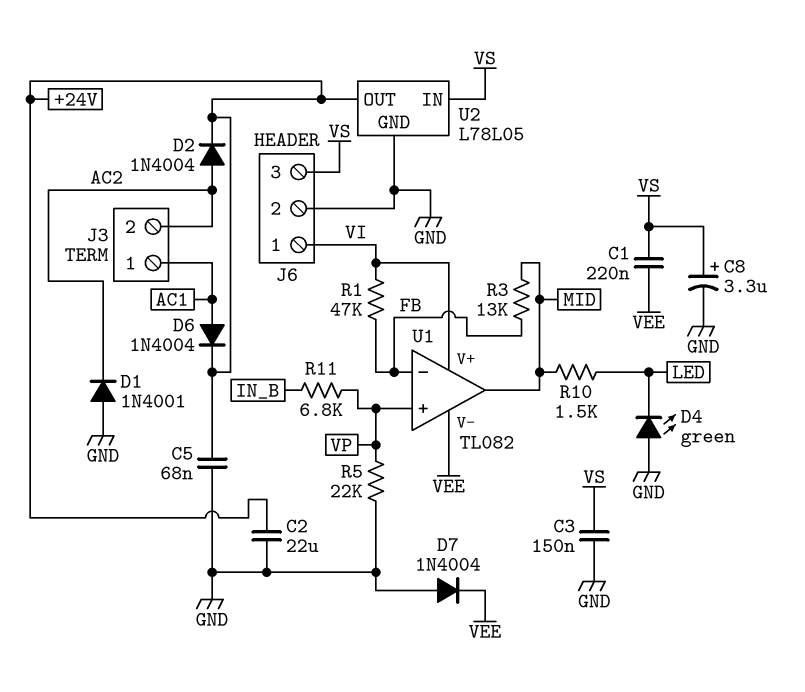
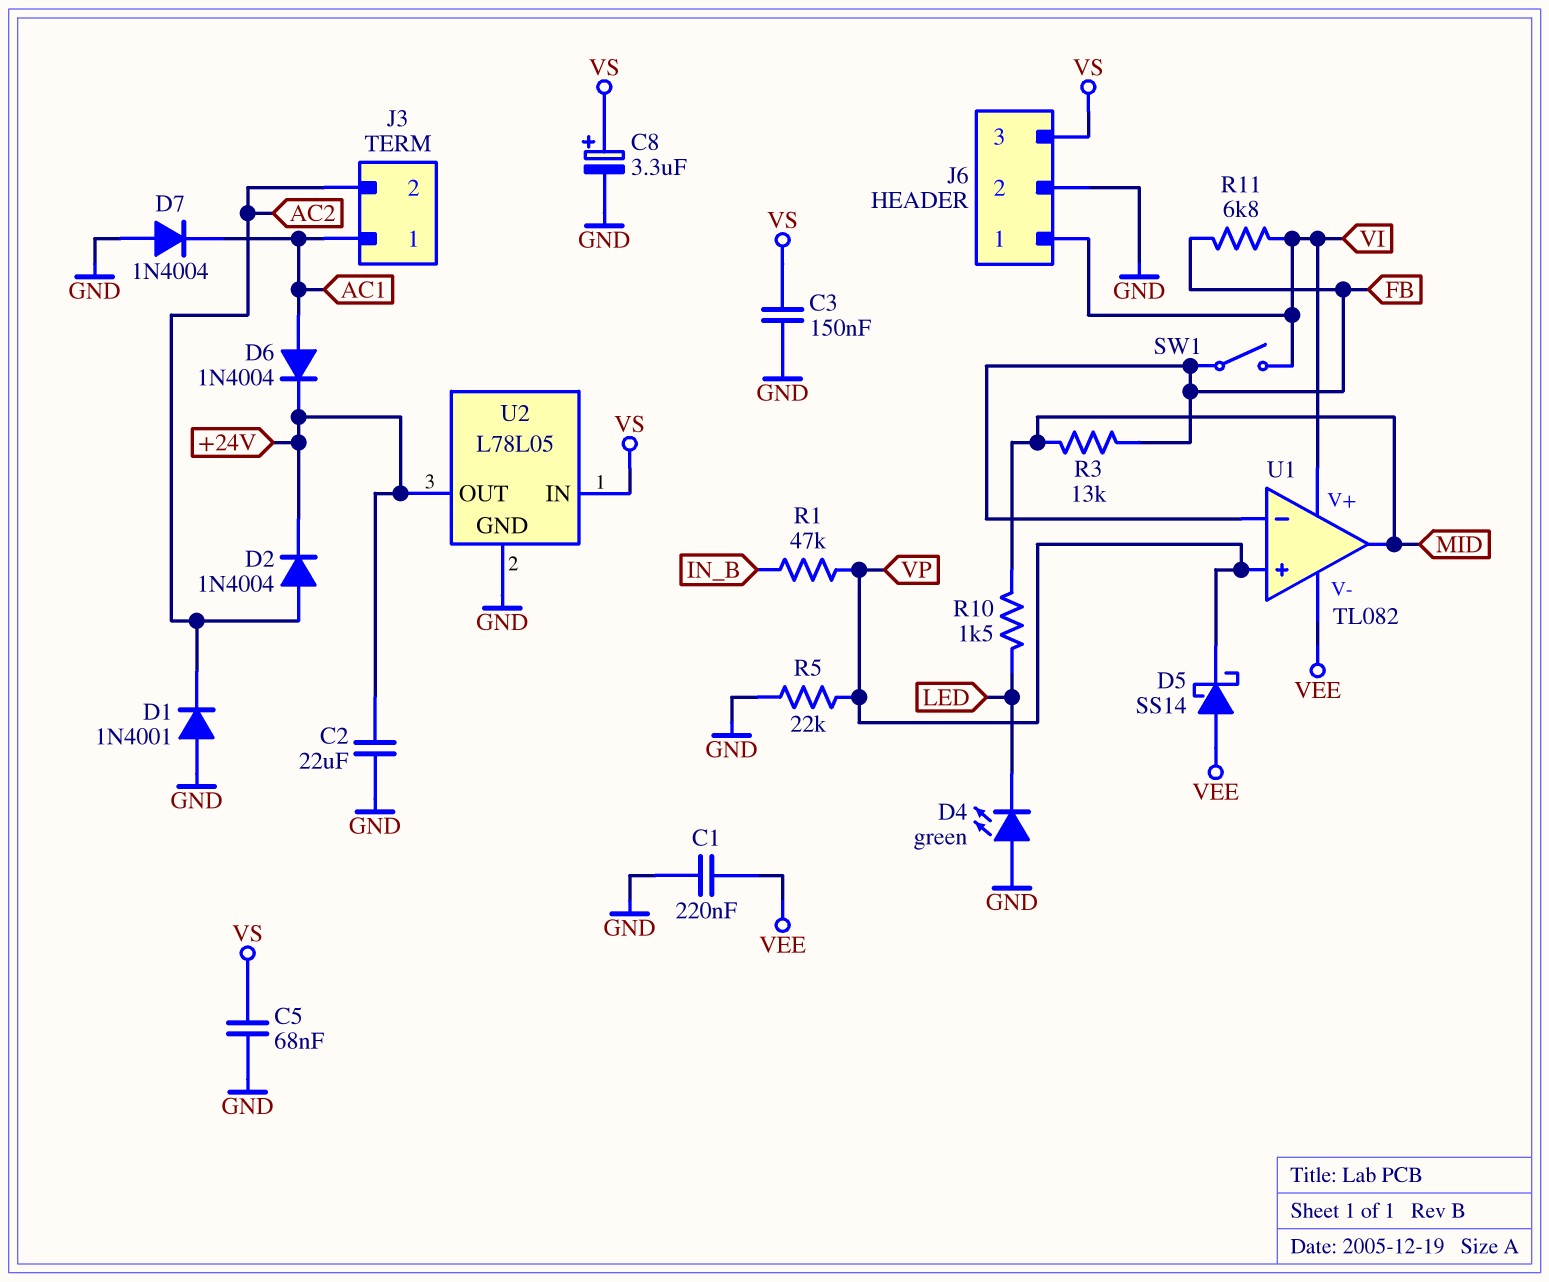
C1: 220nF (VEE, VS) -> 220nF (GND, VEE)
C5: 68nF (+24V, GND) -> 68nF (GND, VS)
D5: none -> schottky SS14 (A VEE, K VP)
D7: diode 1N4004 (A GND, K VEE) -> diode 1N4004 (A GND, K AC1)
R1: 47k (FB, VI) -> 47k (IN_B, VP)
R11: 6.8k (IN_B, VP) -> 6.8k (FB, VI)
SW1: none -> switch (FB, VI)

